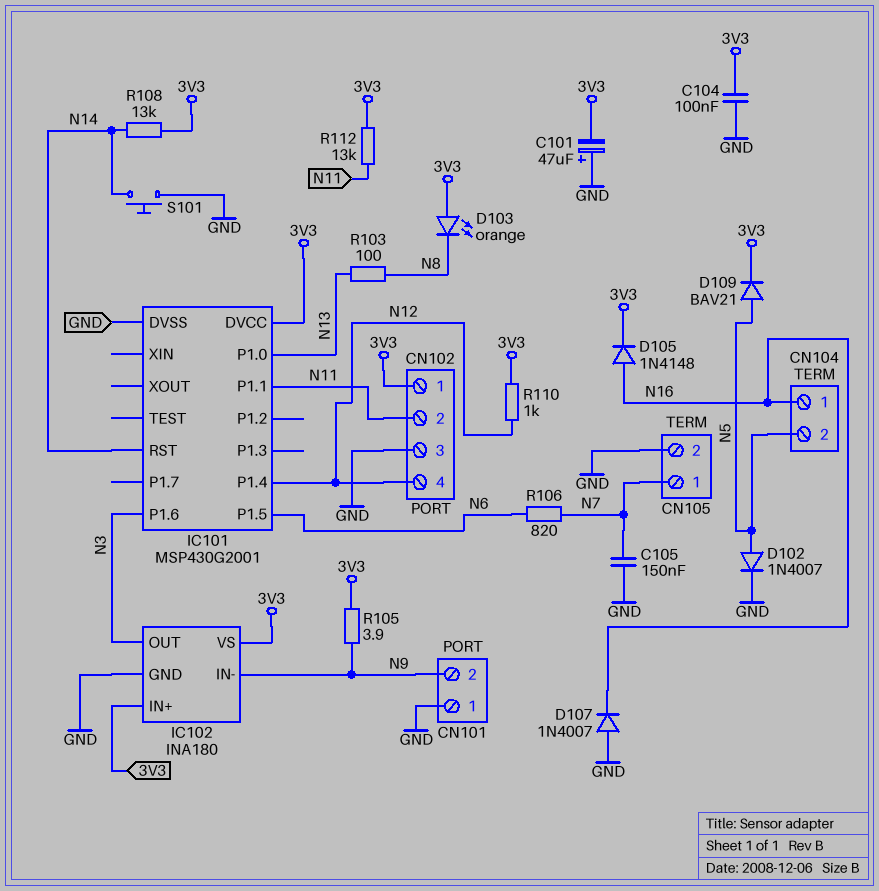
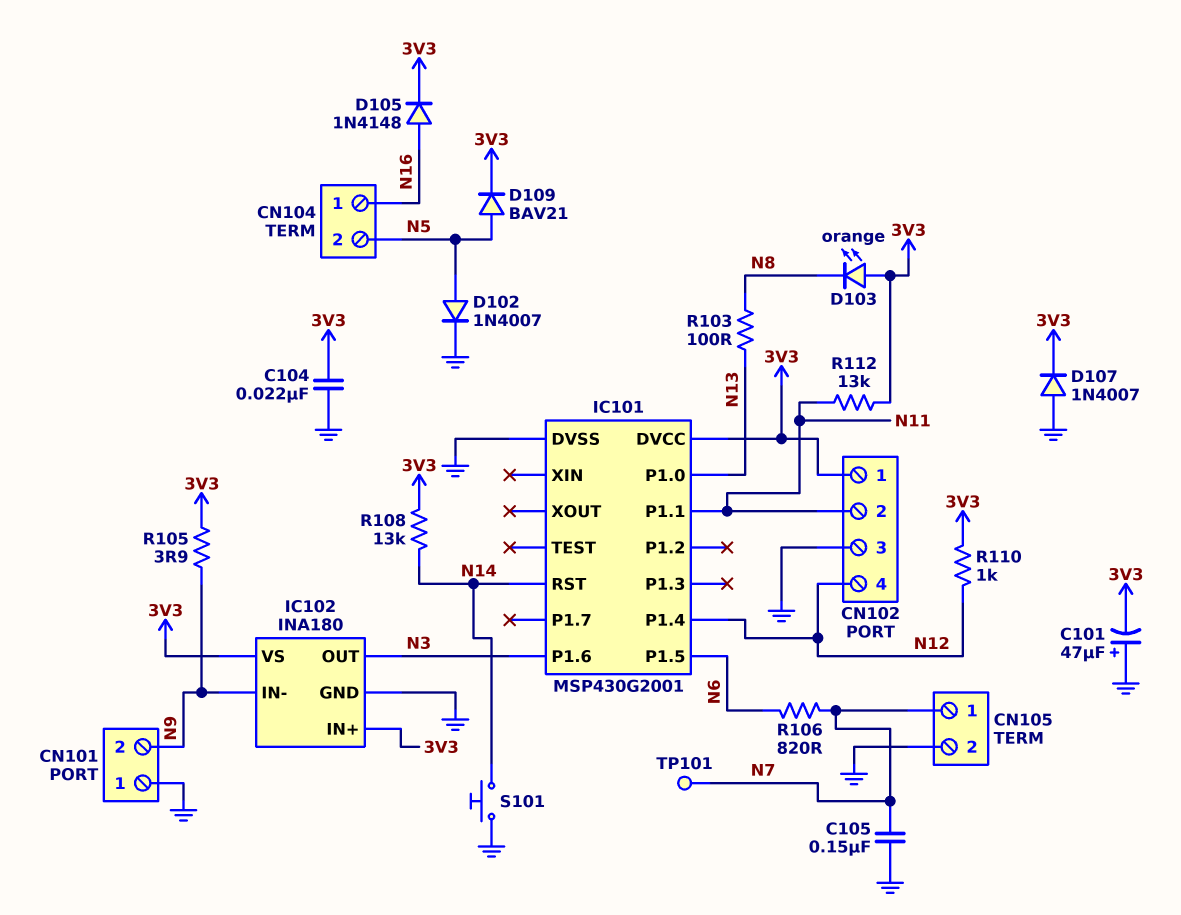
C104: 100nF (3V3, GND) -> 22nF (3V3, GND)
D107: diode 1N4007 (A GND, K N16) -> diode 1N4007 (A GND, K 3V3)
TP101: none -> test point (N7)

